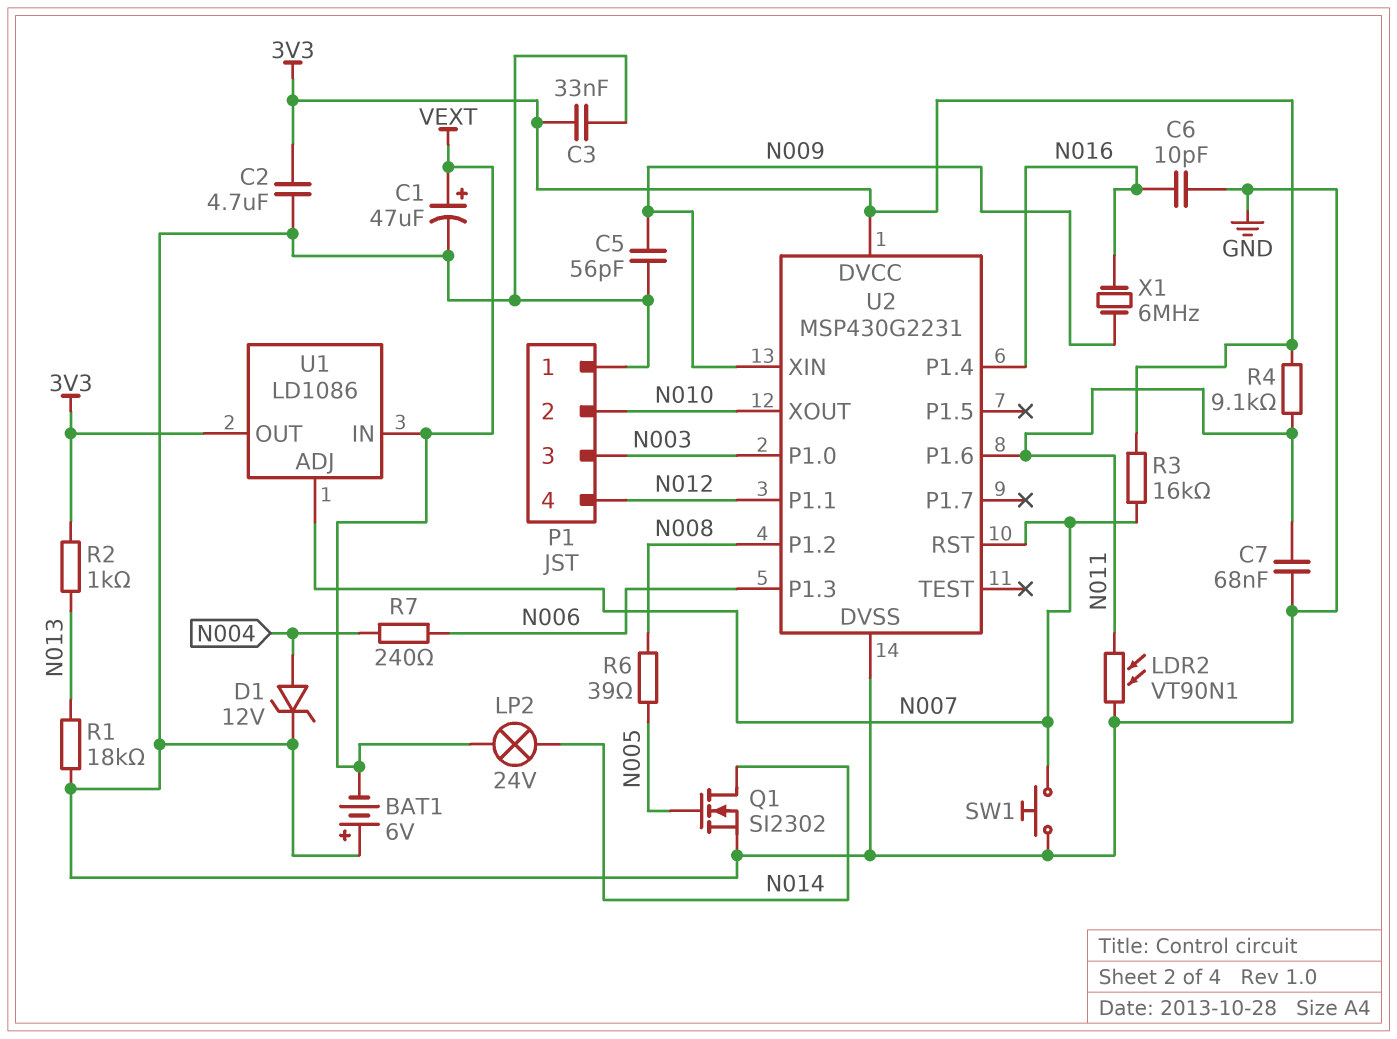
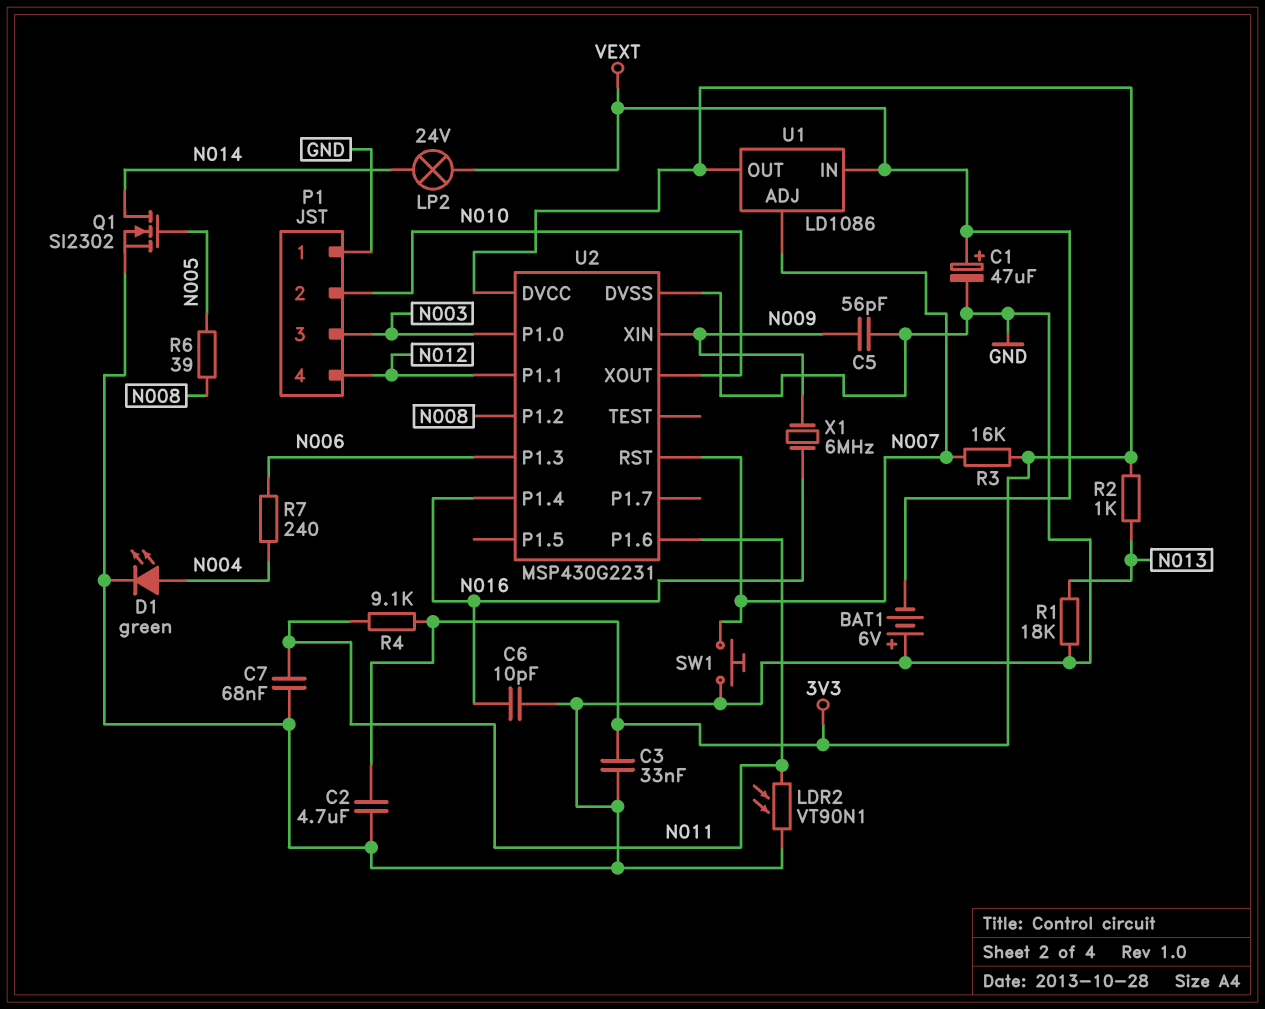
D1: zener 12V (A N004, K GND) -> LED green (A N004, K GND)

